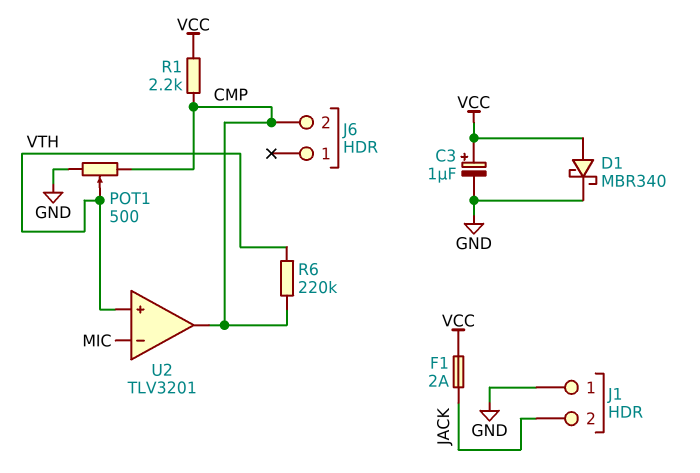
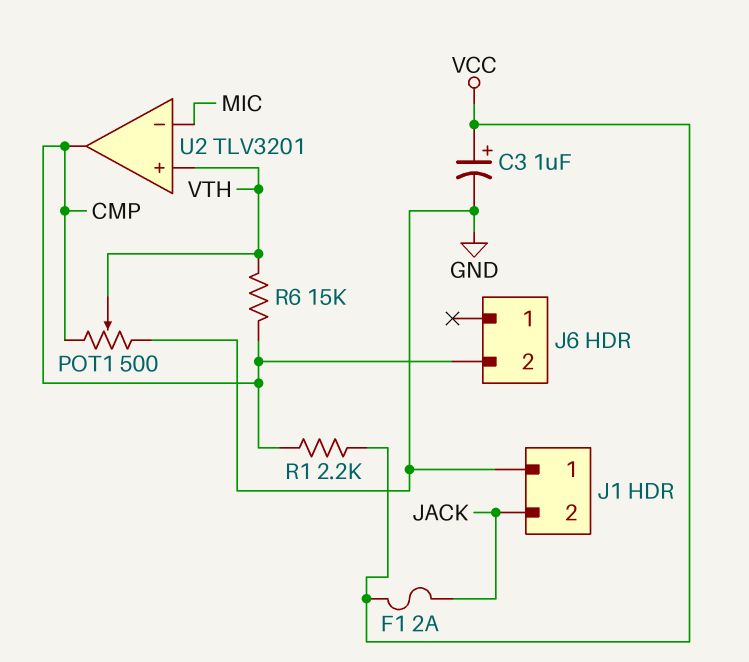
D1: schottky MBR340 (A VCC, K GND) -> none
R6: 220k (CMP, VTH) -> 15k (CMP, VTH)

